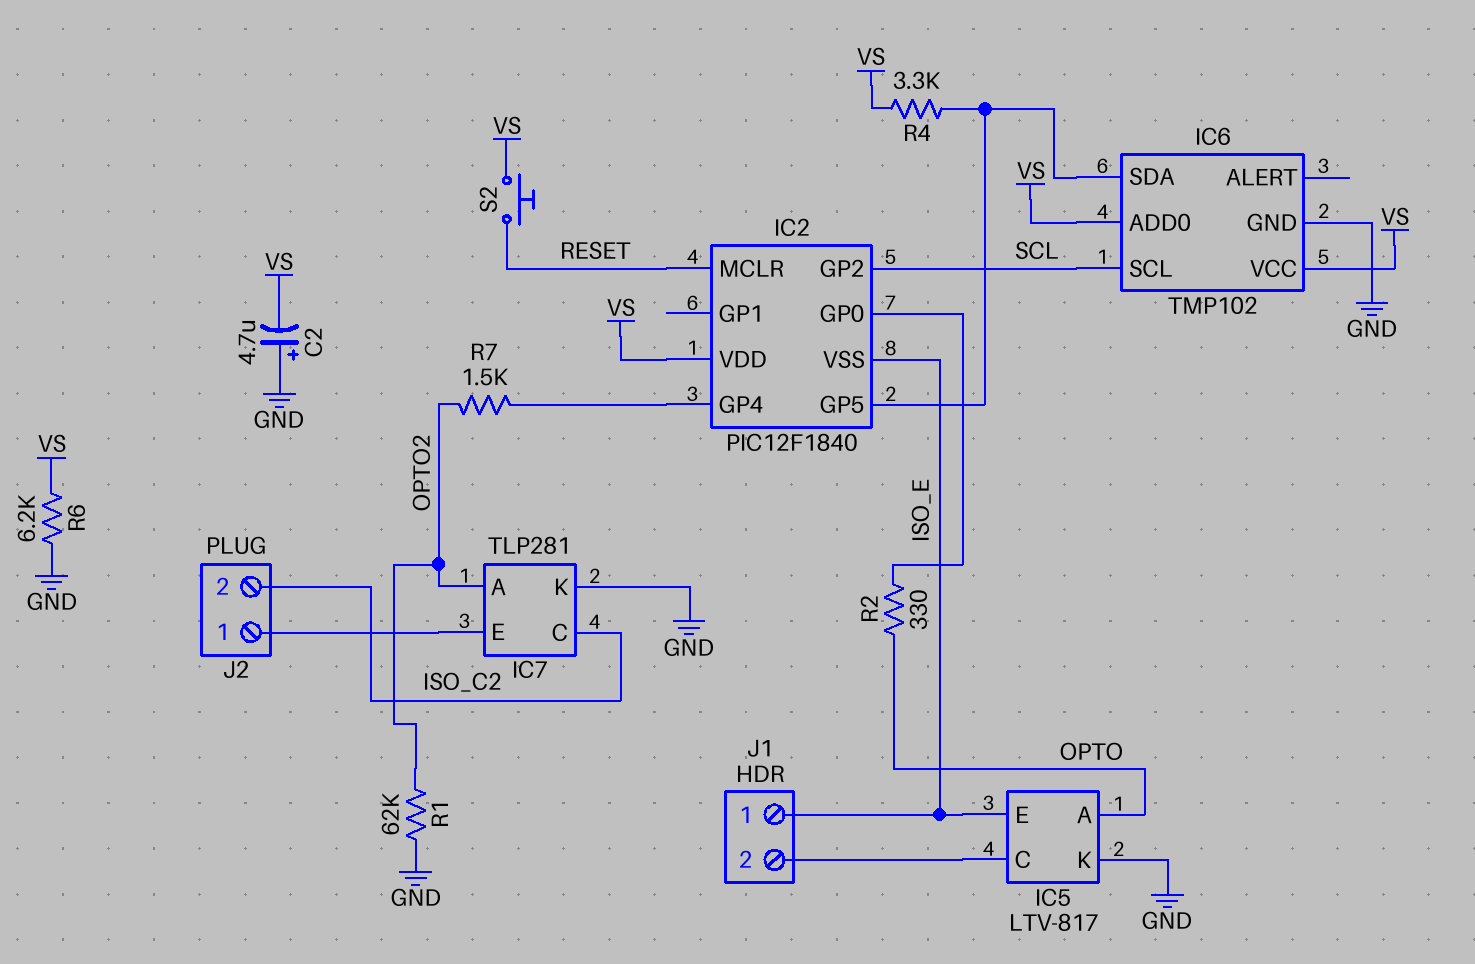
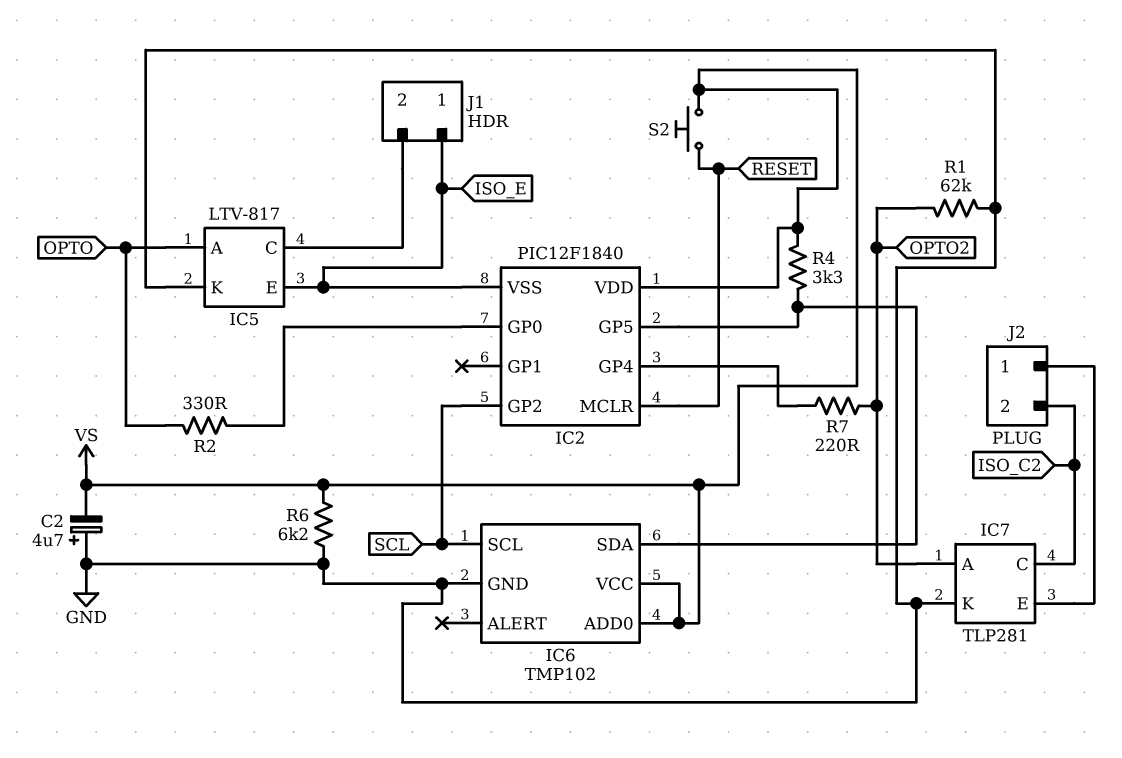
R7: 1.5k (IC2/GP4, OPTO2) -> 220 (IC2/GP4, OPTO2)

